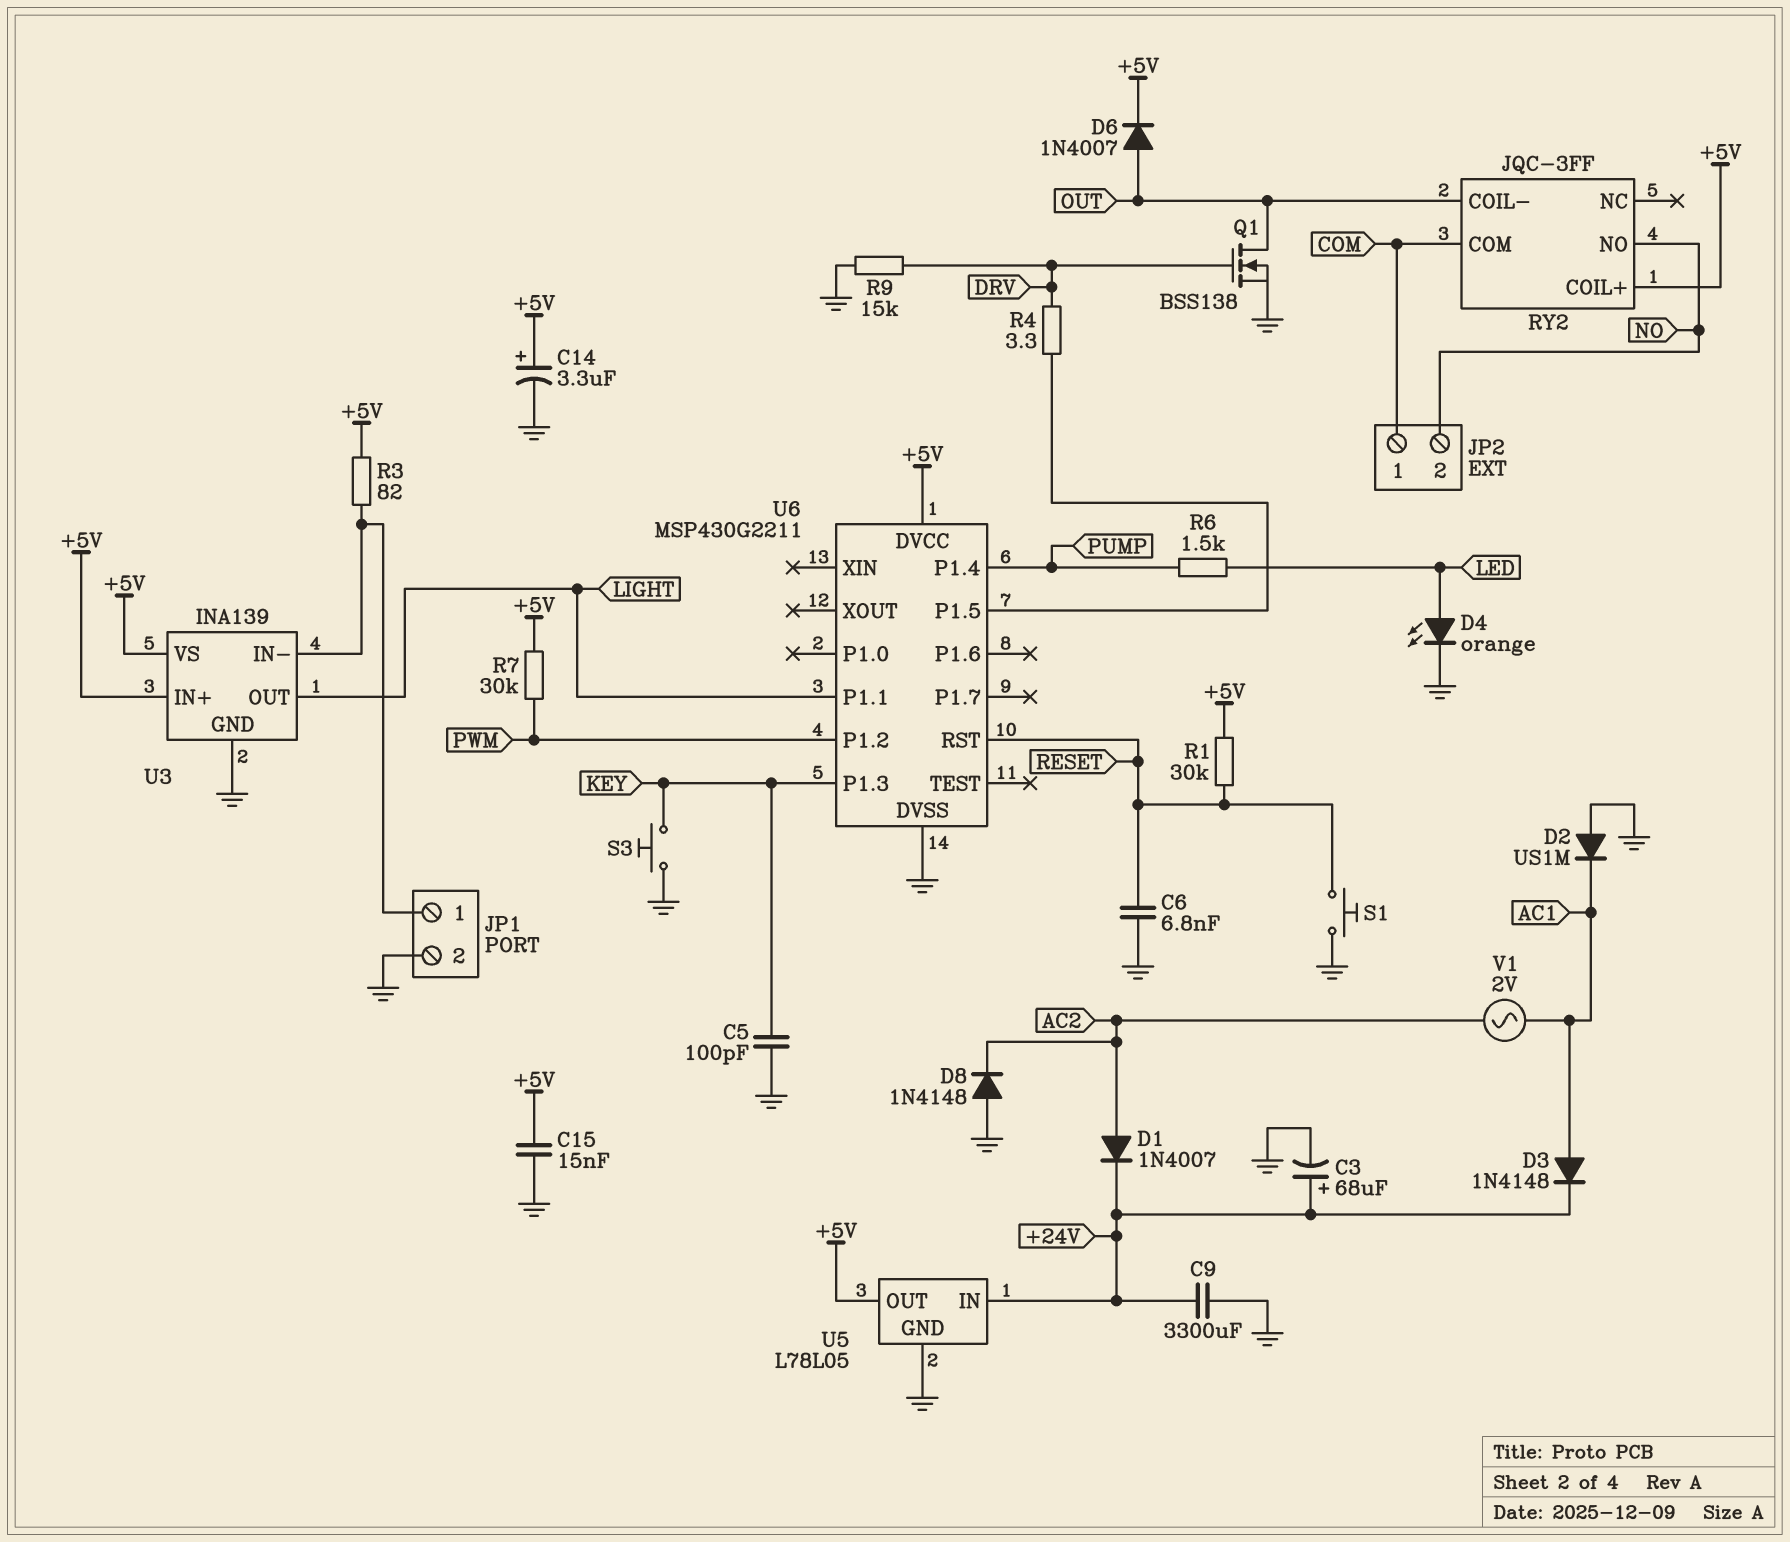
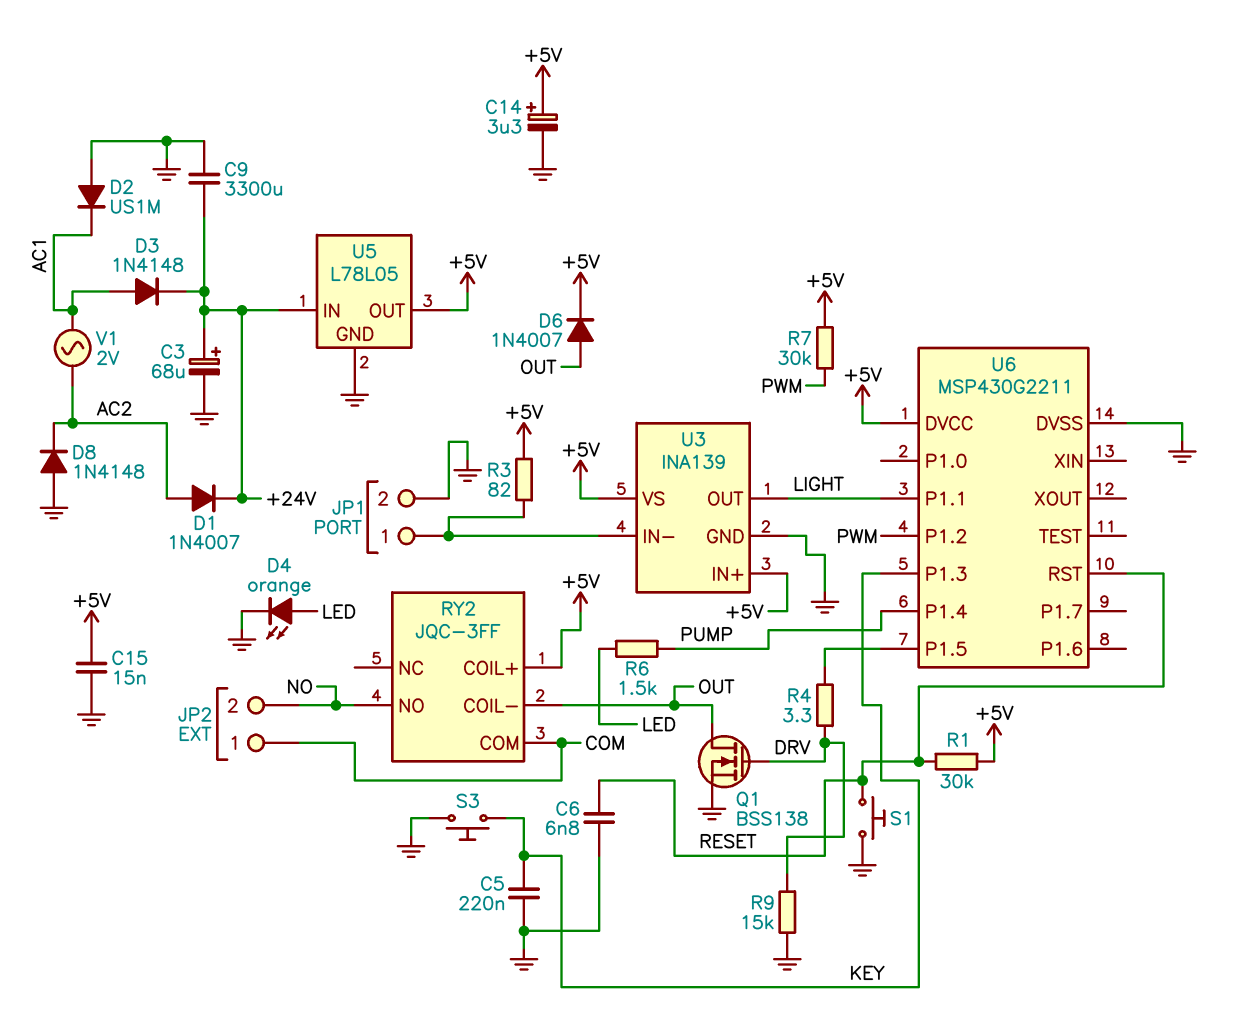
C5: 100pF (GND, KEY) -> 220nF (GND, KEY)

